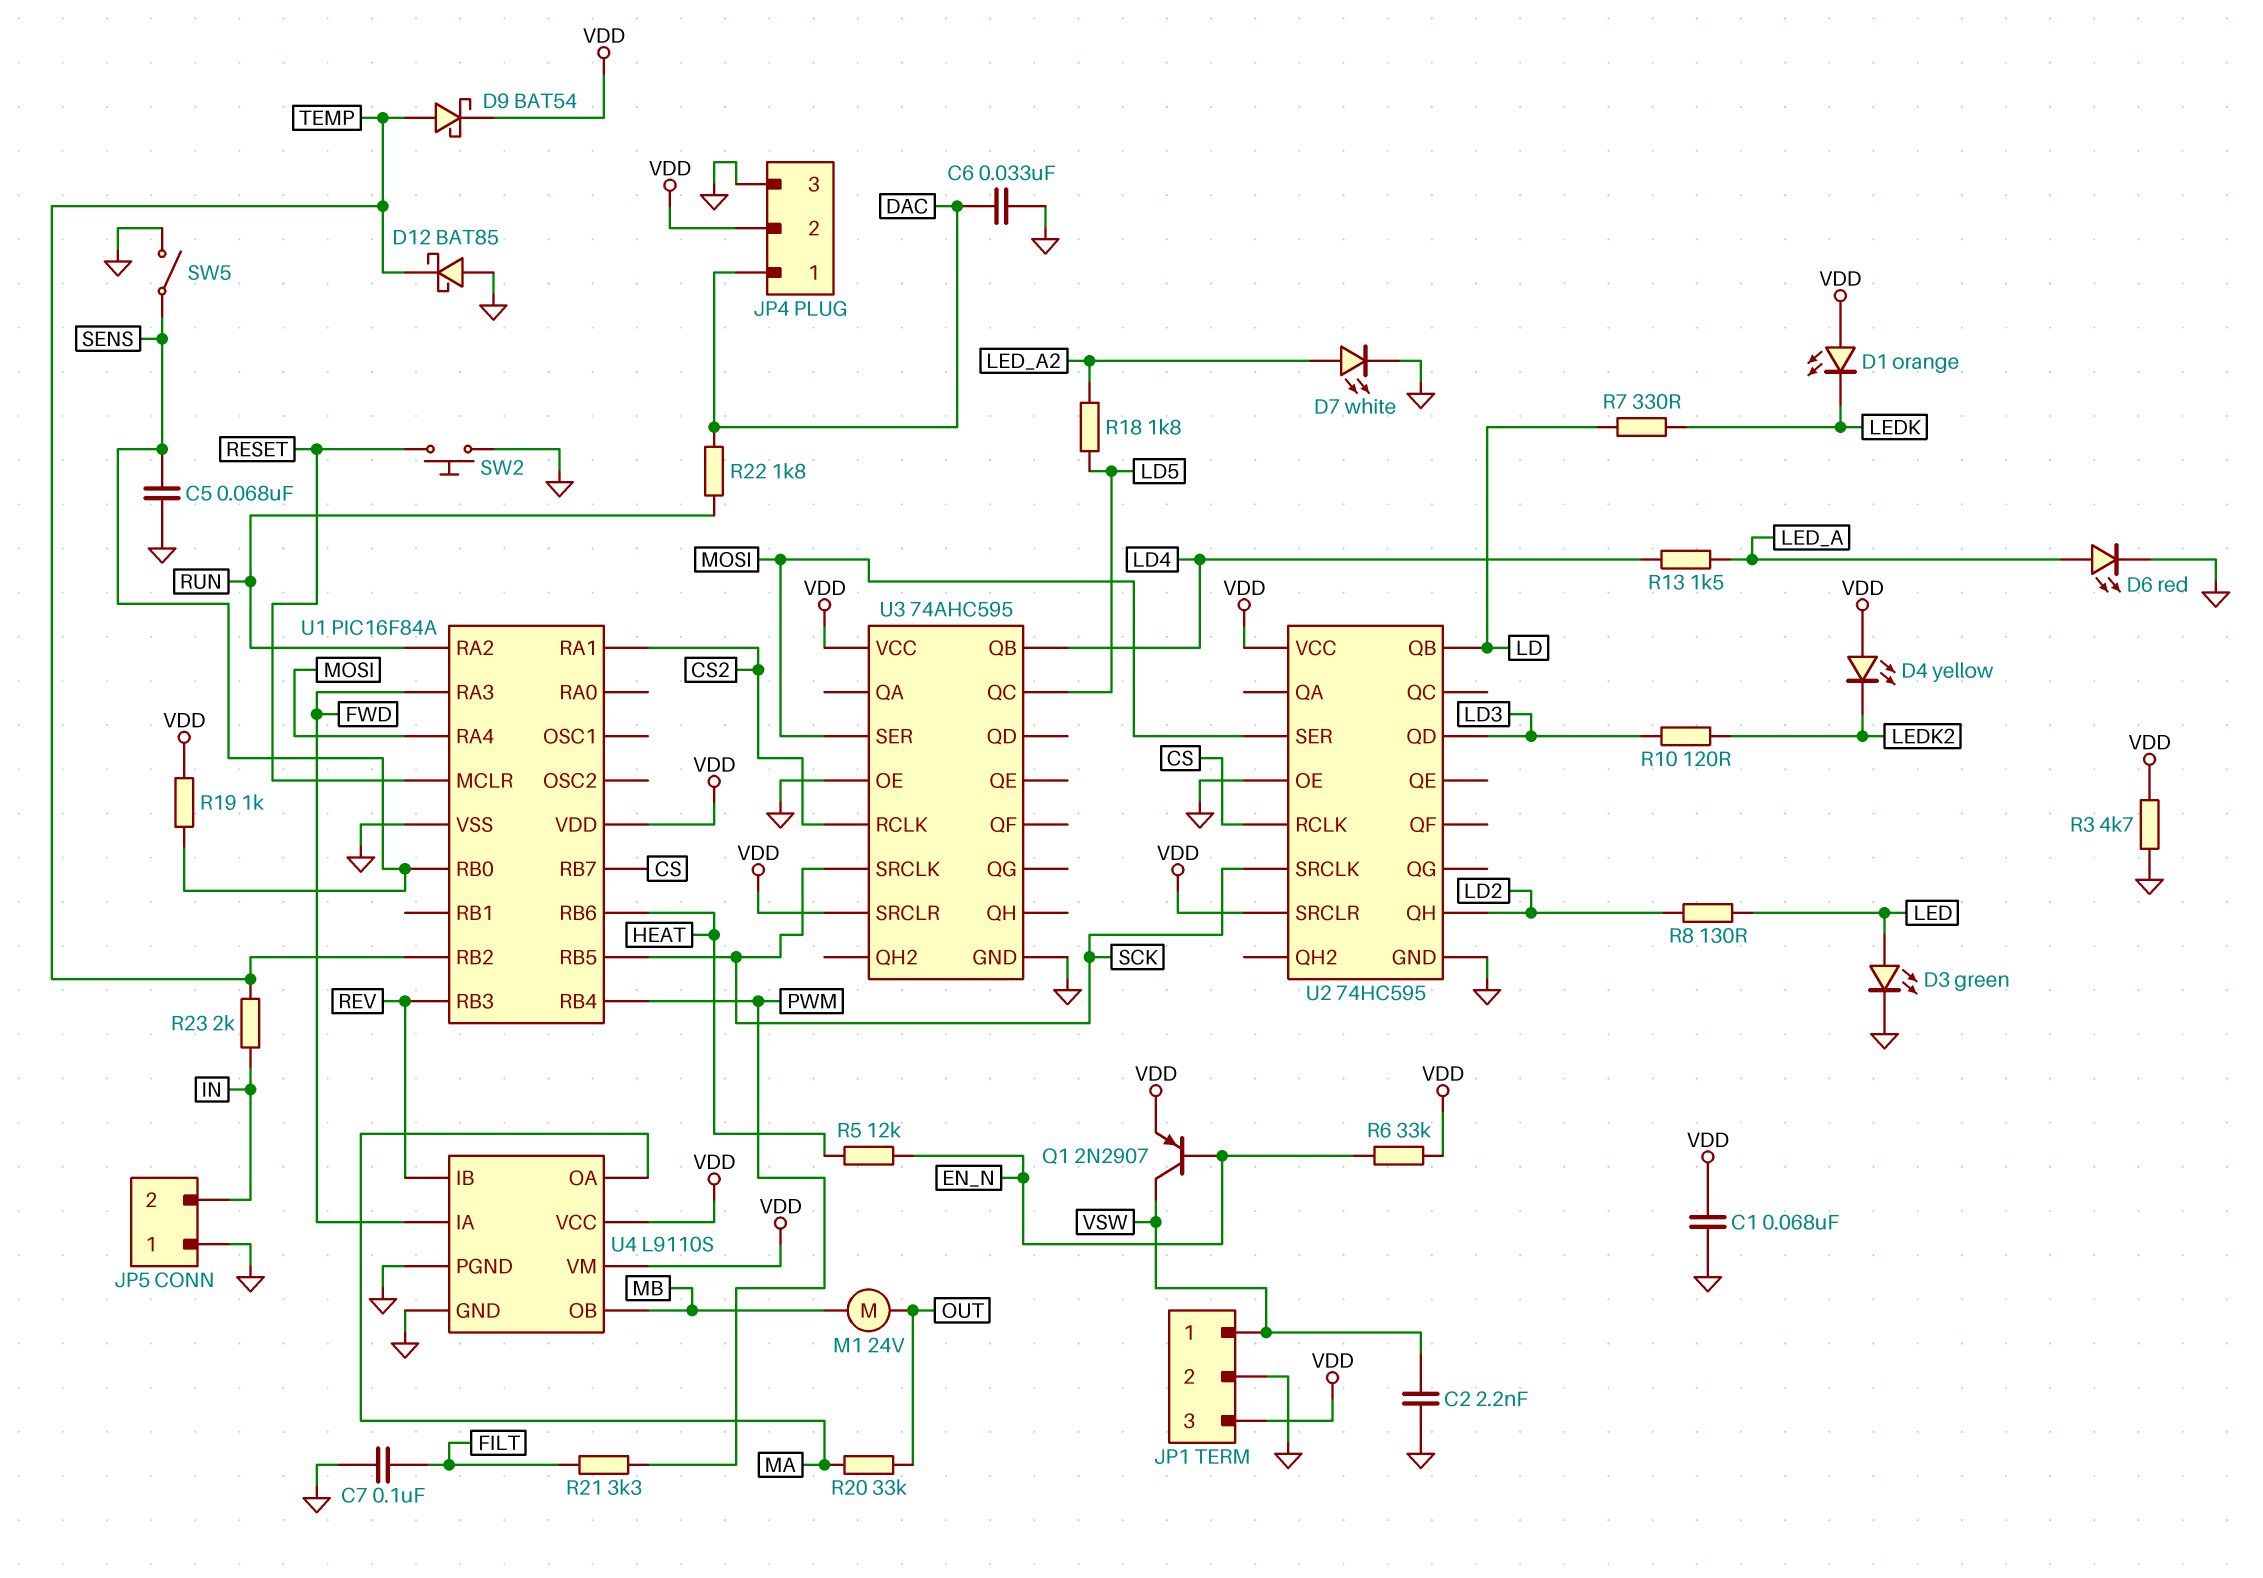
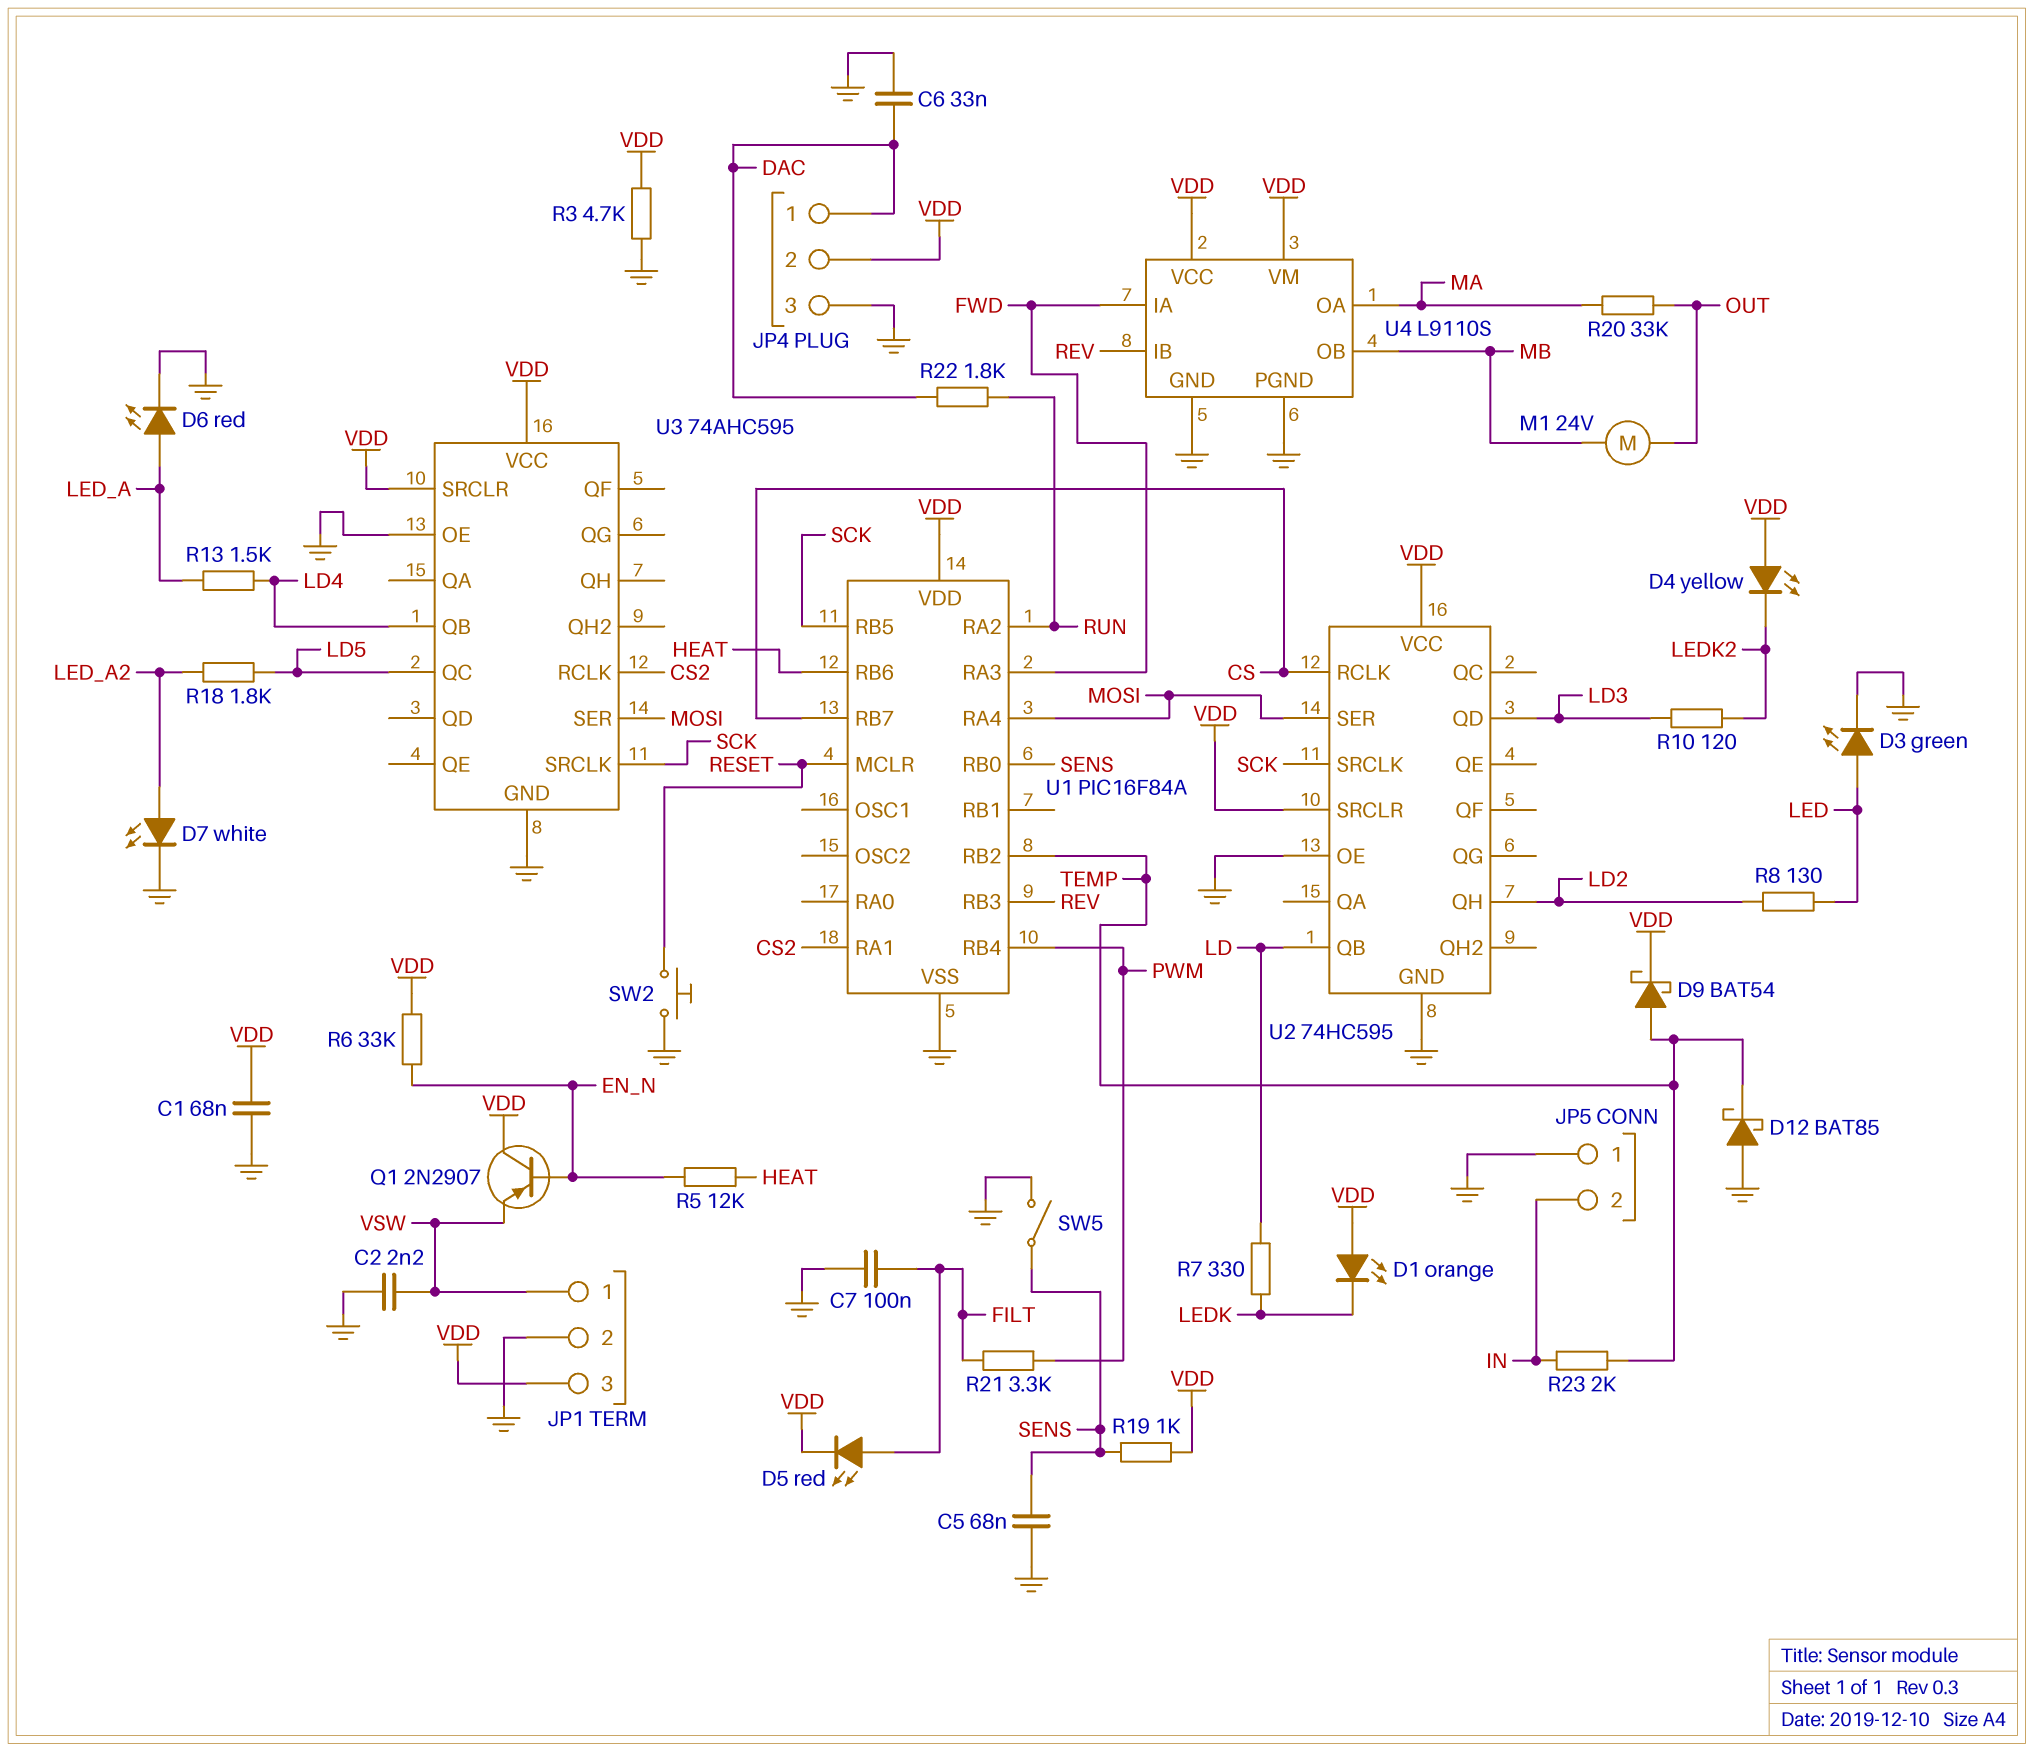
D5: none -> LED red (A FILT, K VDD)
Q1: PNP 2N2907 (B EN_N, C VSW, E VDD) -> PNP 2N2907 (B EN_N, C VDD, E VSW)

